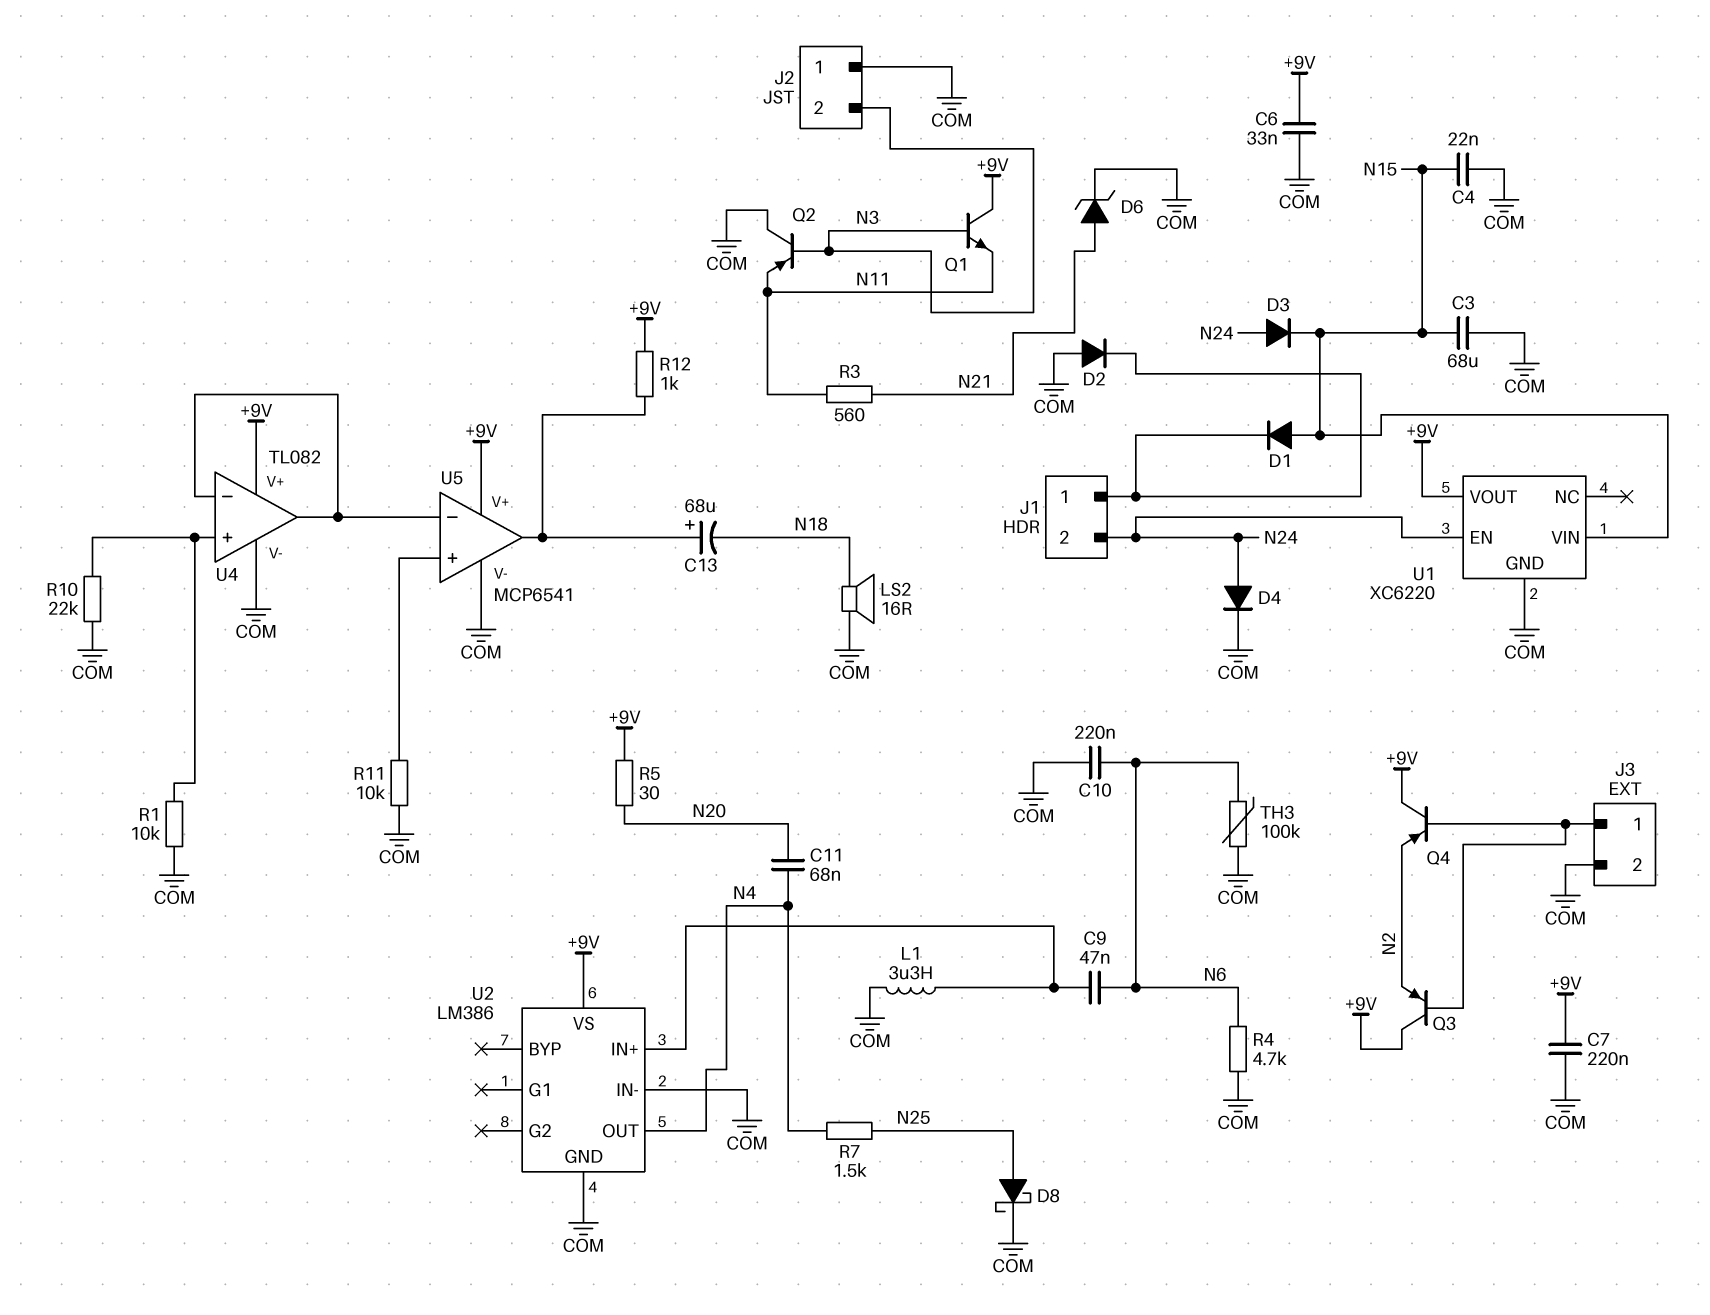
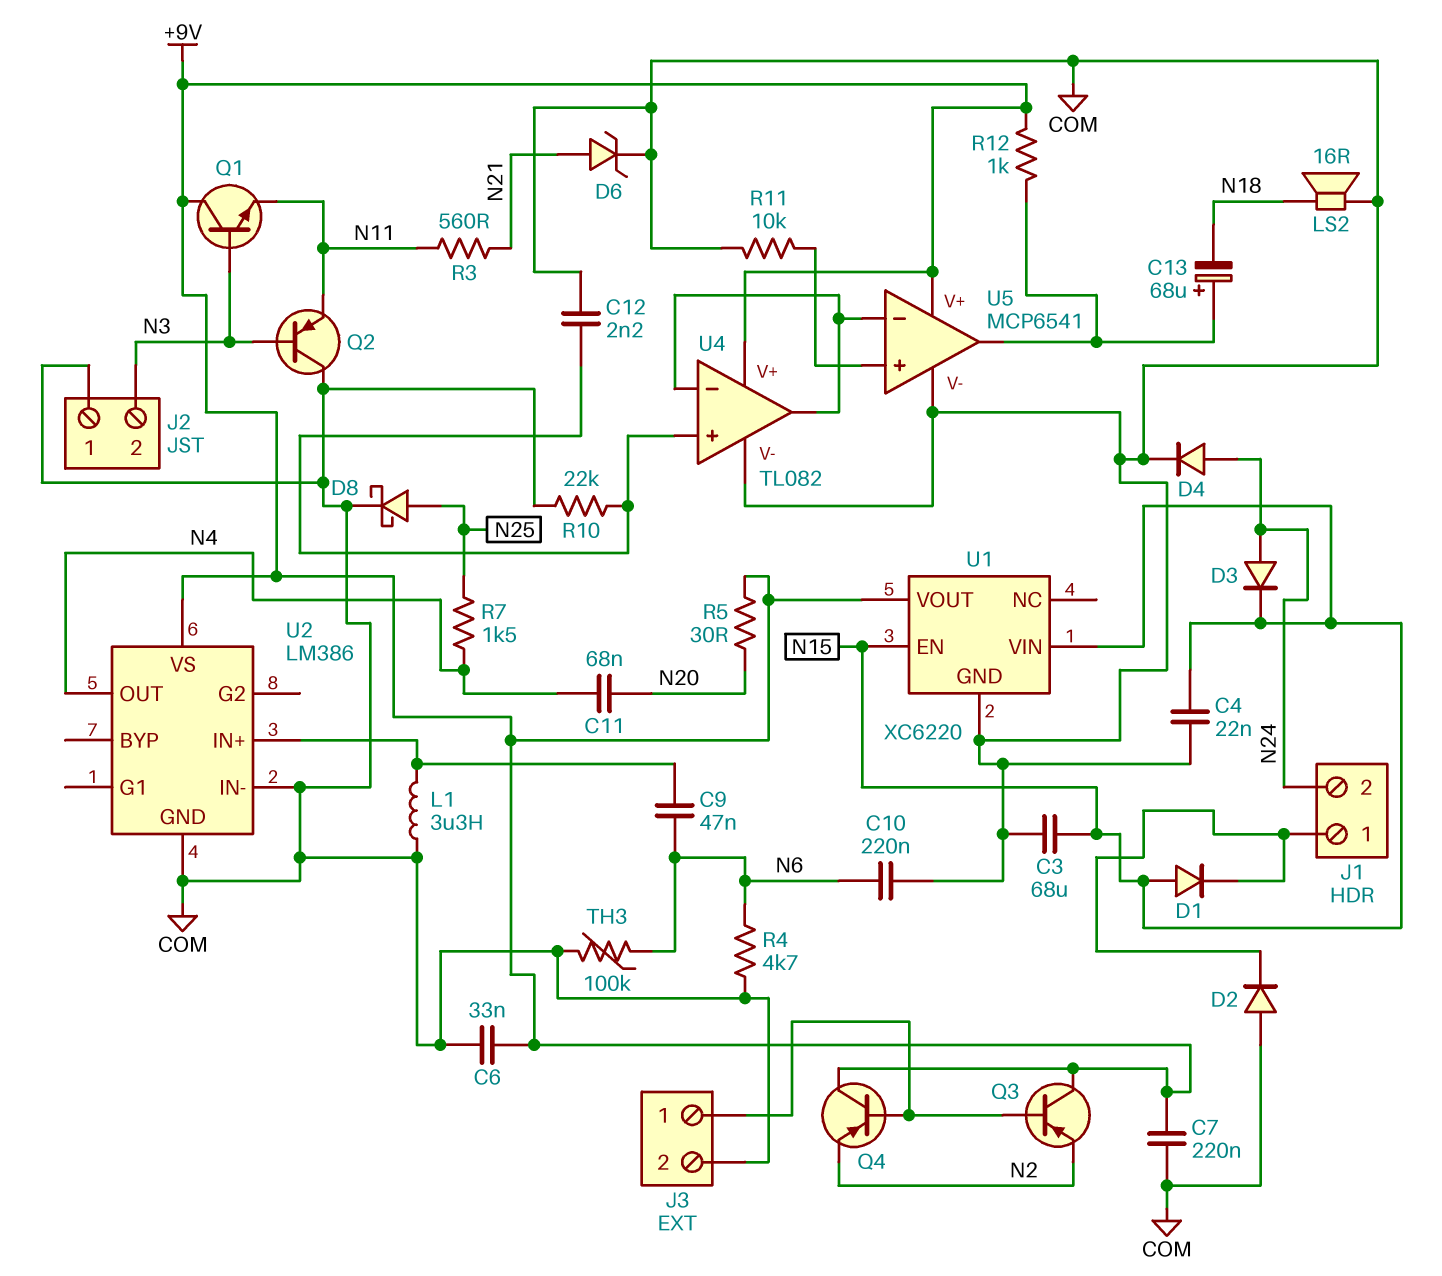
C12: none -> 2.2nF (COM, U4/in+)
R1: 10k (COM, U4/in+) -> none
U1 pin EN: N24 -> N15

